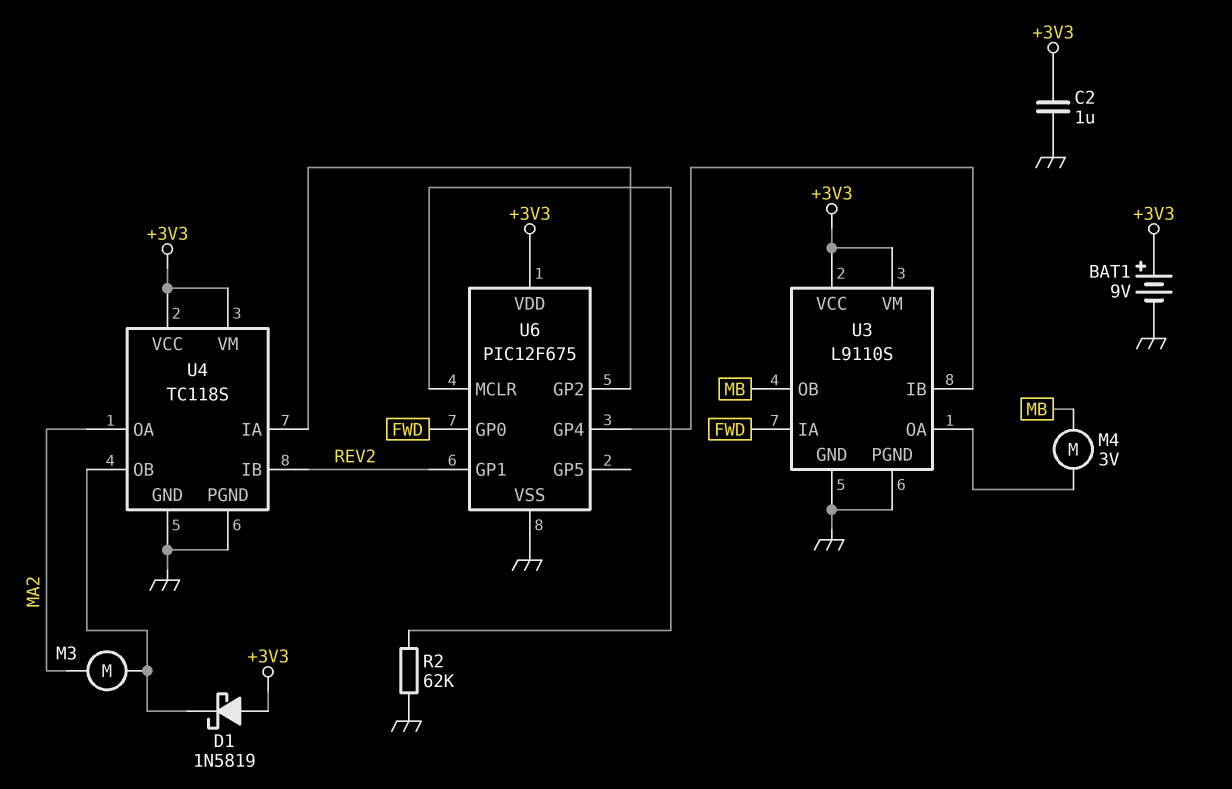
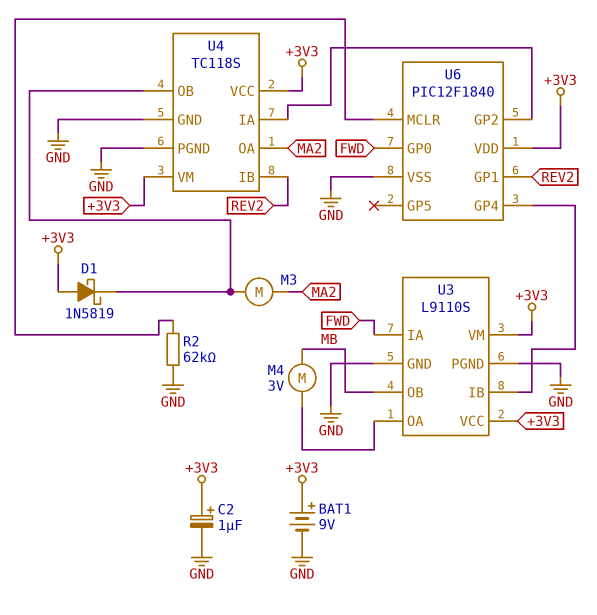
C2: 1uF (+3V3, GND) -> 1uF (plus +3V3, minus GND)
U6: PIC12F675 -> PIC12F1840

